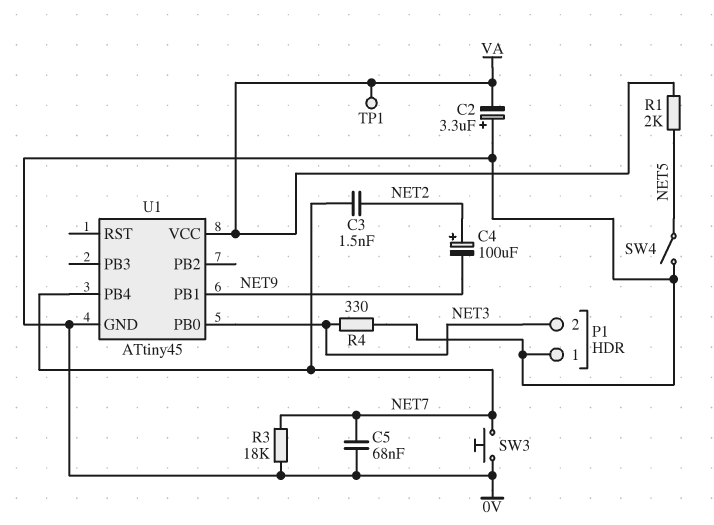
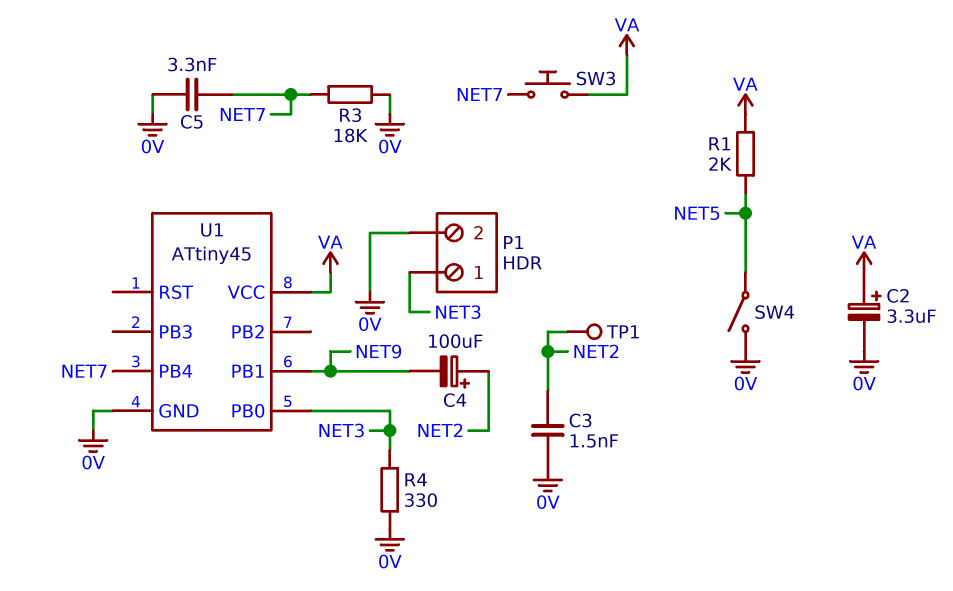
C2: 3.3uF (plus 0V, minus VA) -> 3.3uF (plus VA, minus 0V)
C3: 1.5nF (NET2, NET7) -> 1.5nF (0V, NET2)
C5: 68nF (0V, NET7) -> 3.3nF (0V, NET7)
P1 pin 1: 0V -> NET3
P1 pin 2: NET3 -> 0V
SW3: button (0V, NET7) -> button (NET7, VA)
TP1: test point (VA) -> test point (NET2)

